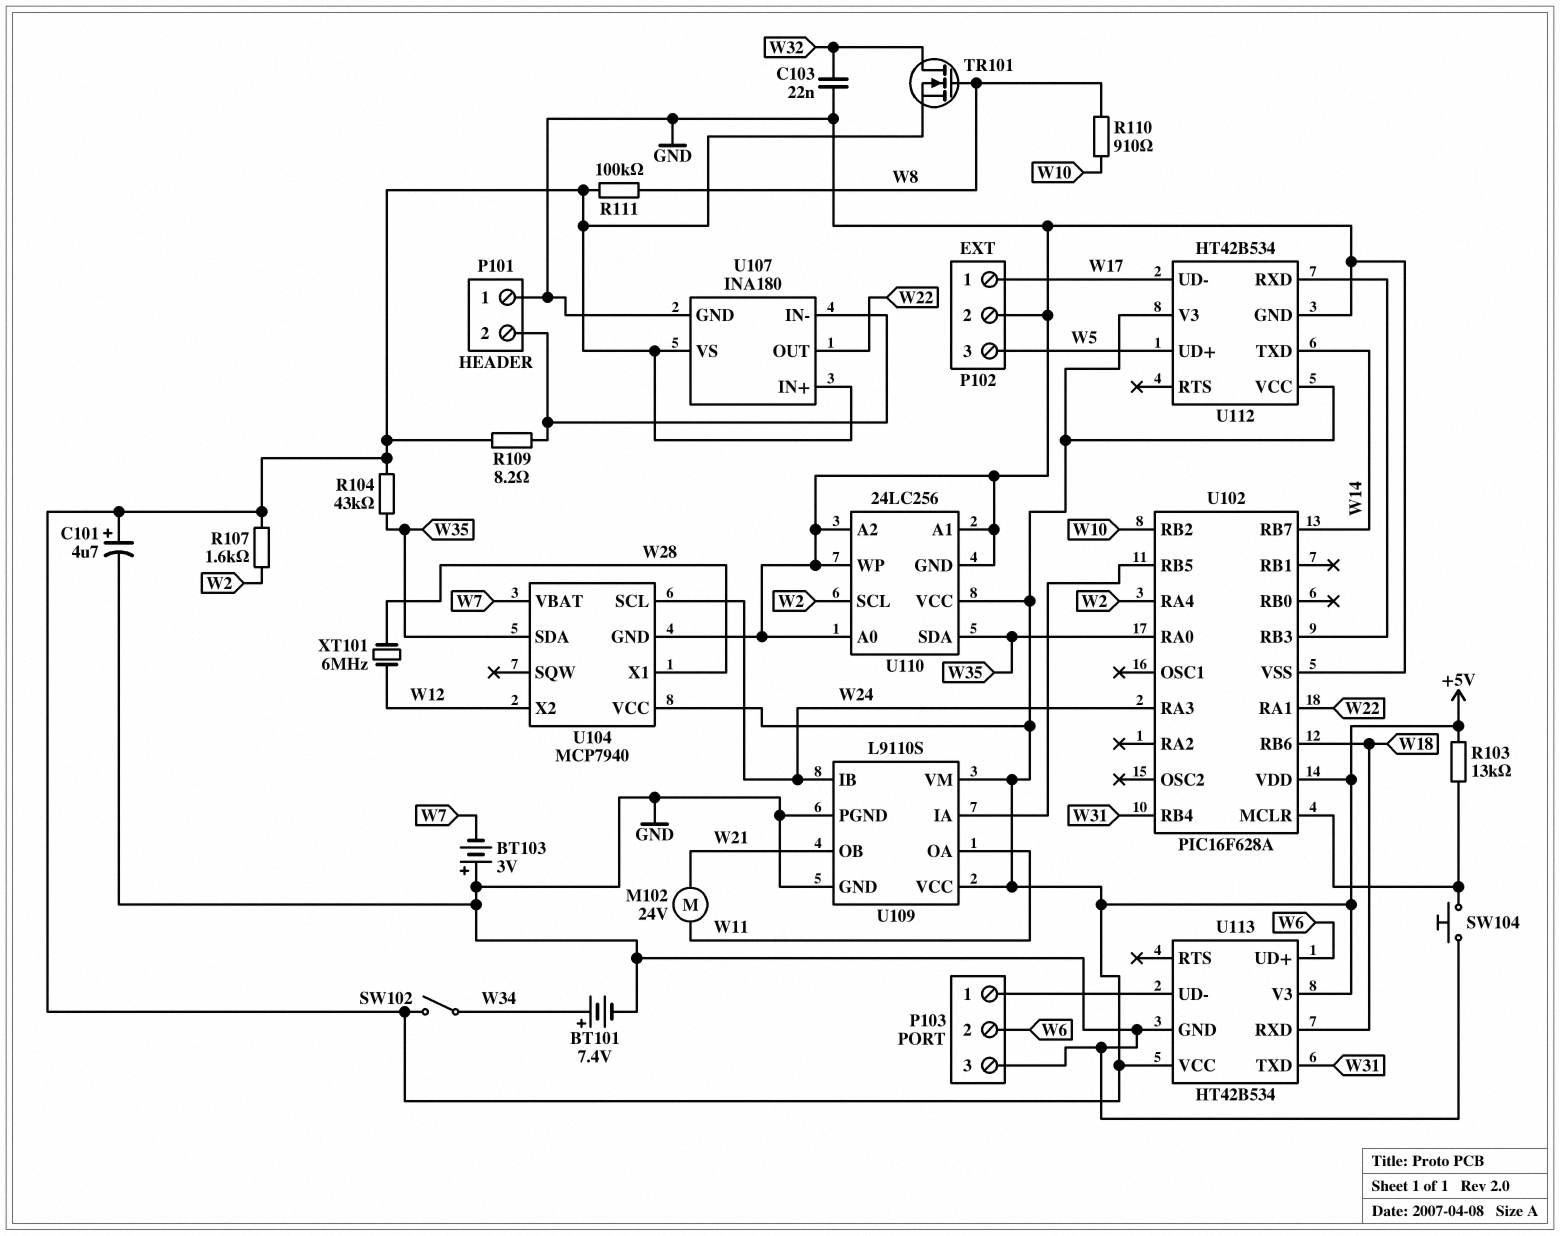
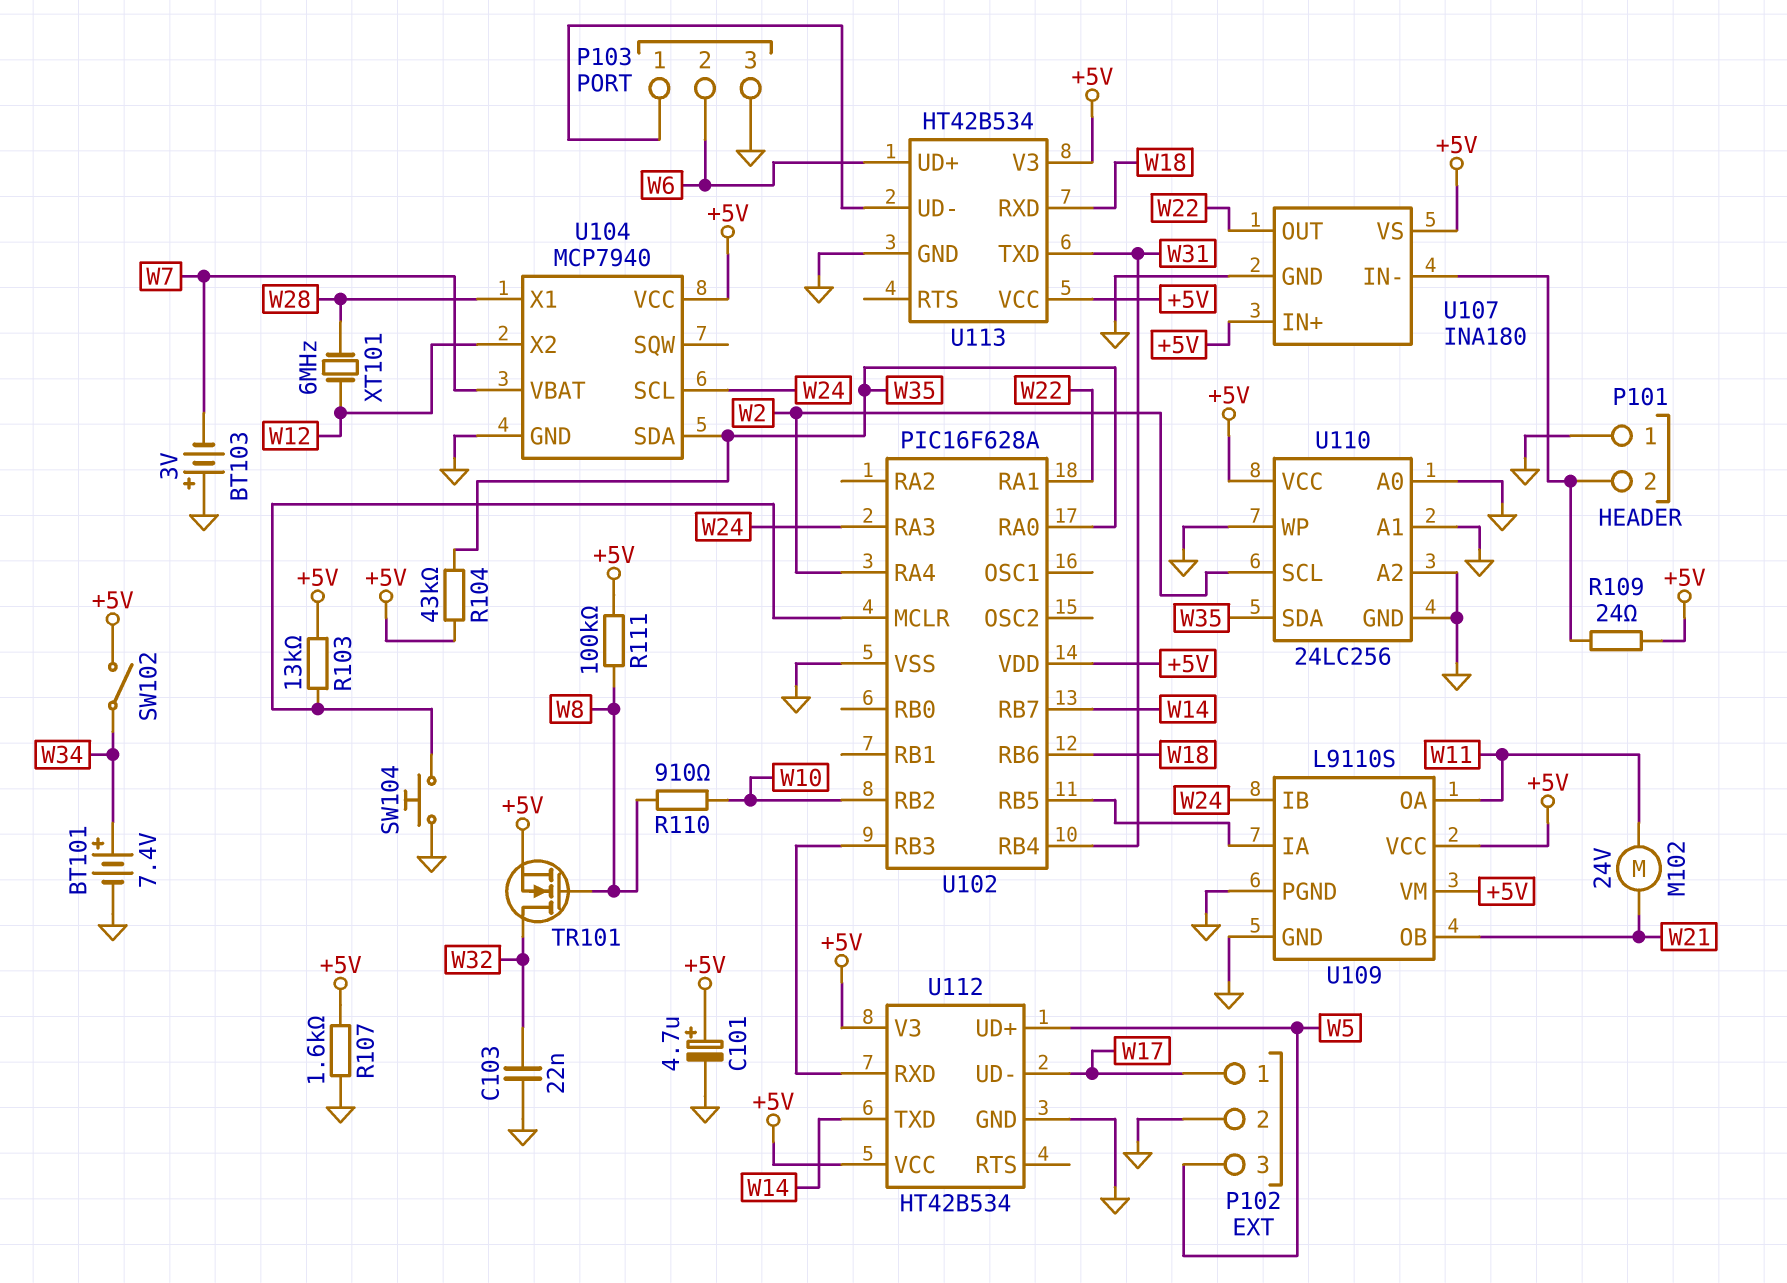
R107: 1.6k (+5V, W2) -> 1.6k (+5V, GND)
R109: 8.2 (+5V, P101/2) -> 24 (+5V, P101/2)

